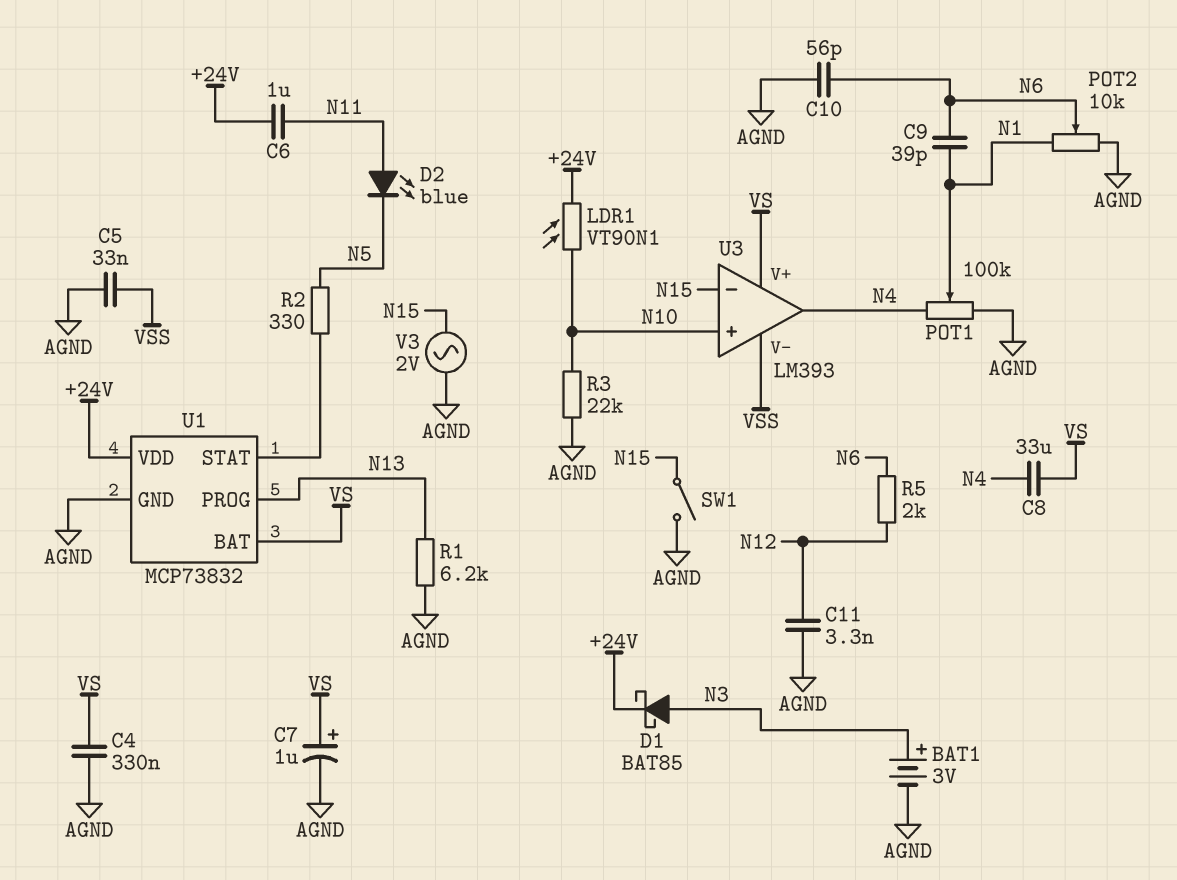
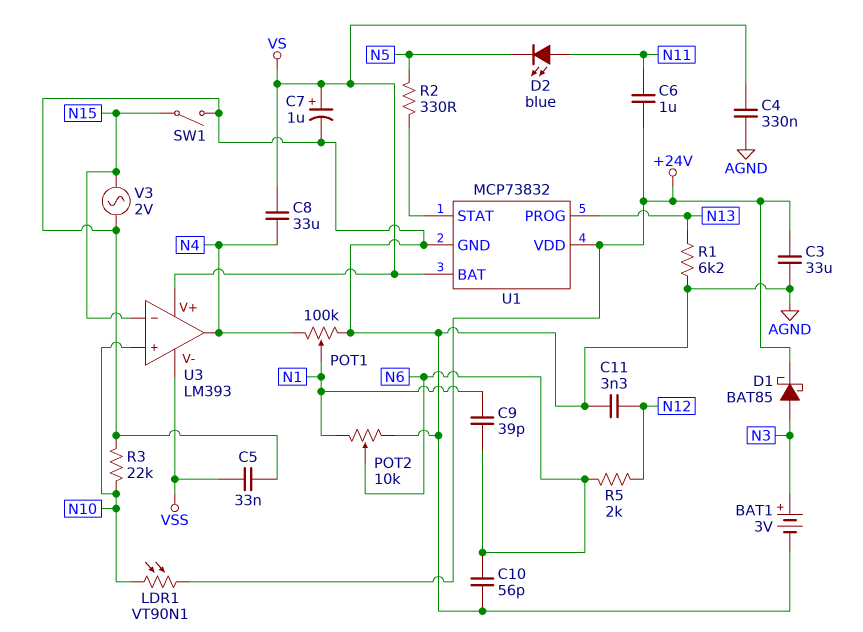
C3: none -> 33uF (+24V, AGND)

